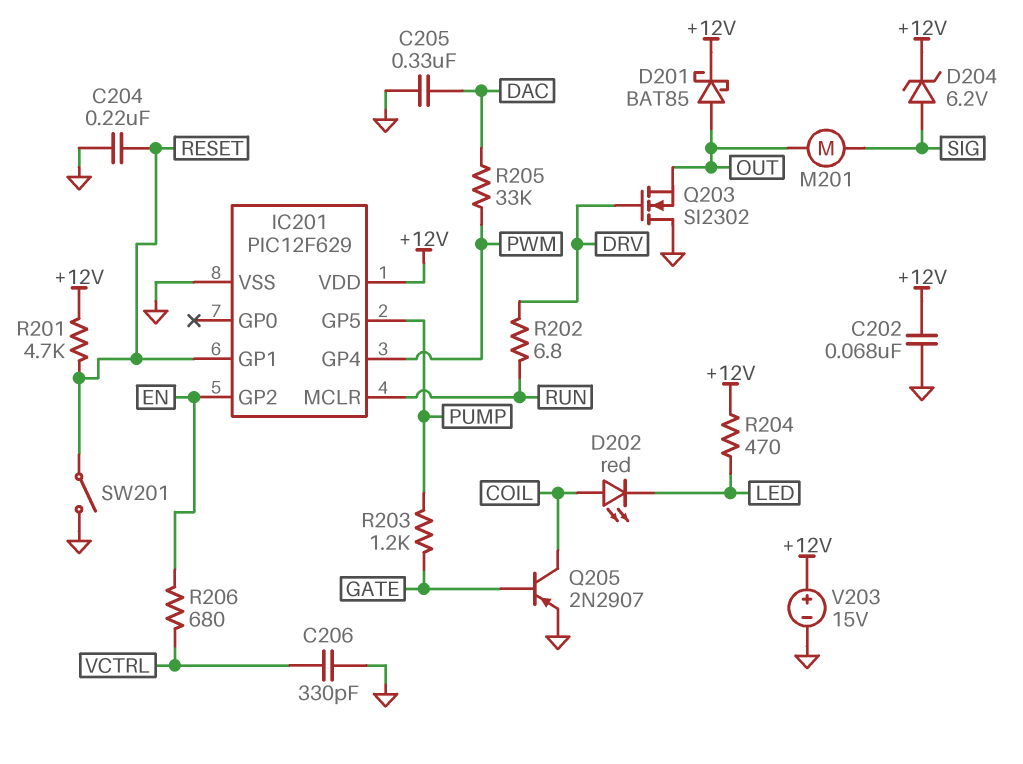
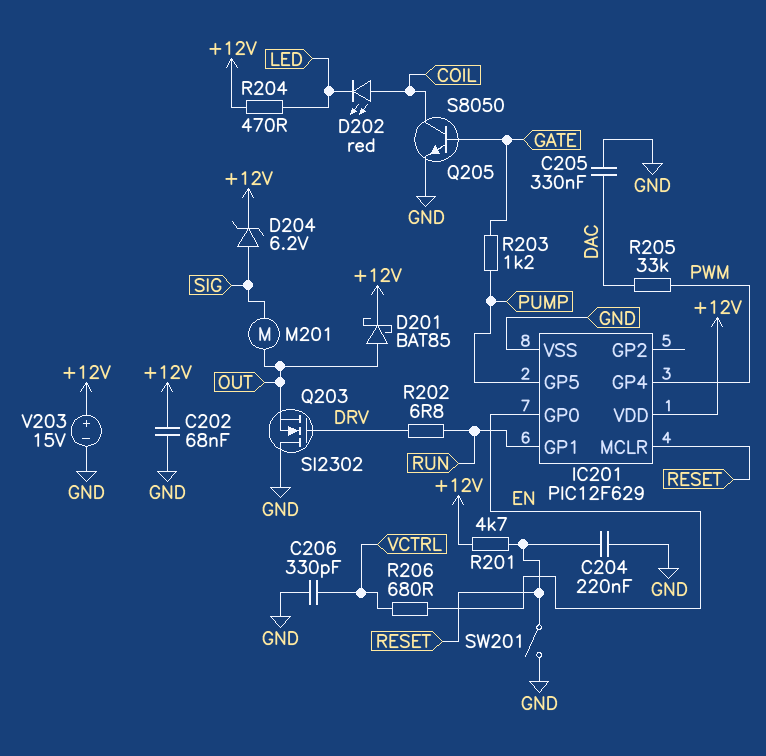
IC201 pin GP0: none -> EN
IC201 pin GP1: RESET -> RUN
IC201 pin GP2: EN -> none
IC201 pin MCLR: RUN -> RESET
Q205: PNP 2N2907 (B GATE, C COIL, E GND) -> NPN S8050 (B GATE, C COIL, E GND)

